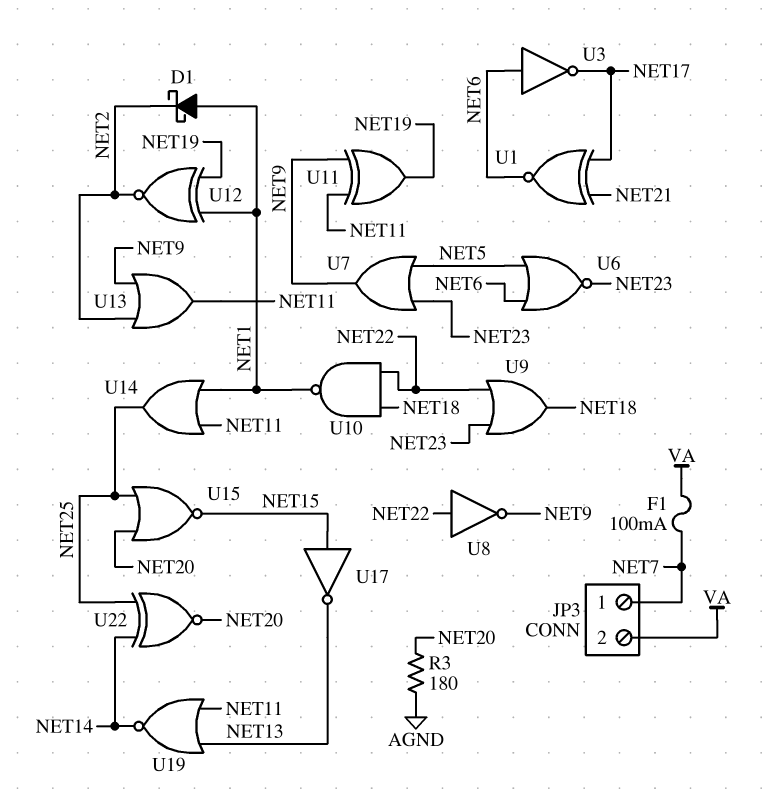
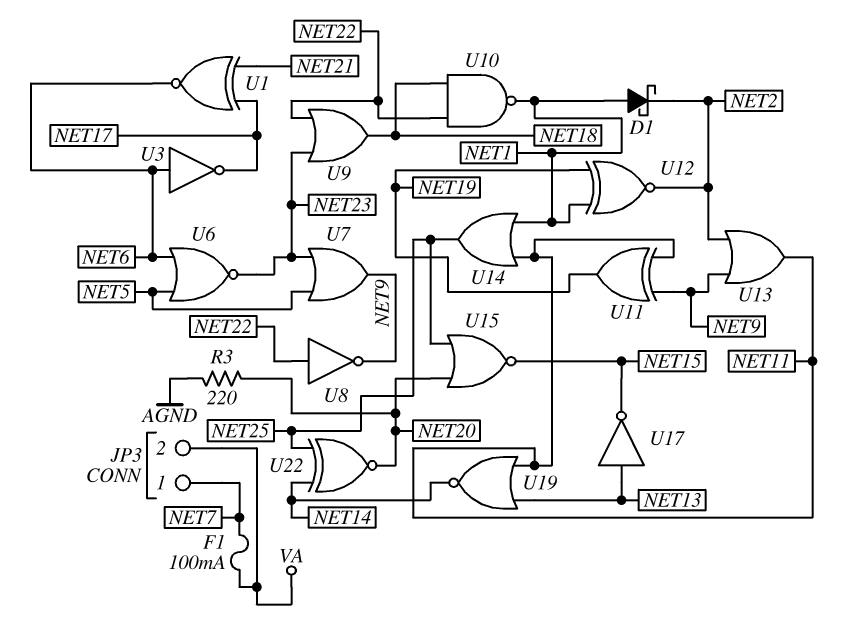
R3: 180 (AGND, NET20) -> 220 (AGND, NET20)
U17: NOT (in NET15, out NET13) -> NOT (in NET13, out NET15)

